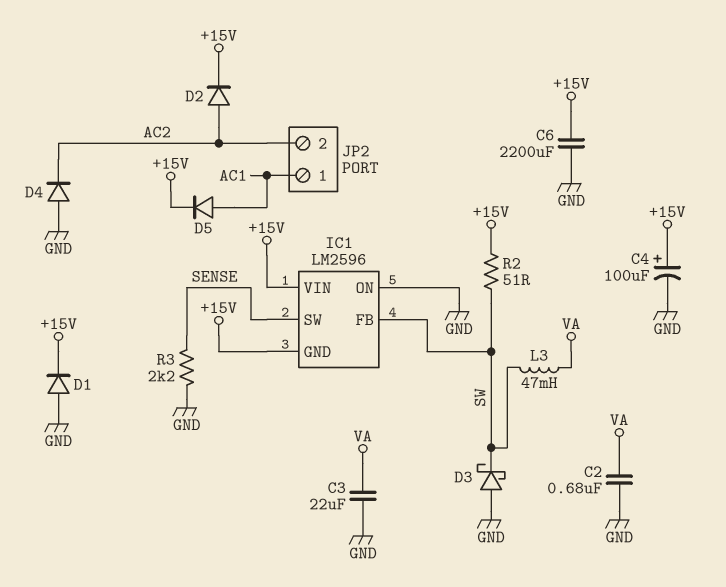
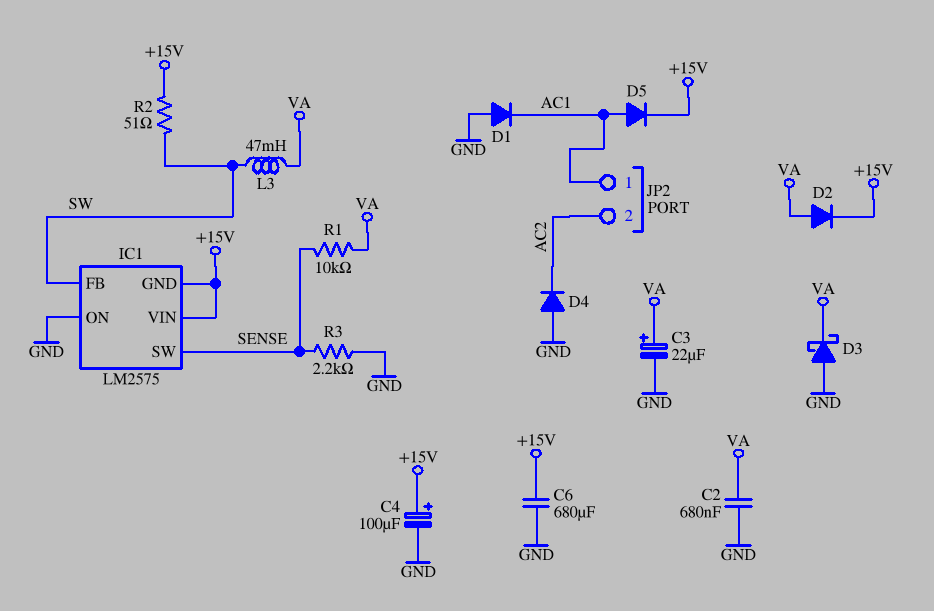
C3: 22uF (GND, VA) -> 22uF (plus VA, minus GND)
C6: 2200uF (+15V, GND) -> 680uF (+15V, GND)
D1: diode (A GND, K +15V) -> diode (A GND, K AC1)
D2: diode (A AC2, K +15V) -> diode (A VA, K +15V)
D3: schottky (A GND, K SW) -> schottky (A GND, K VA)
IC1: LM2596 -> LM2575
R1: none -> 10k (SENSE, VA)

